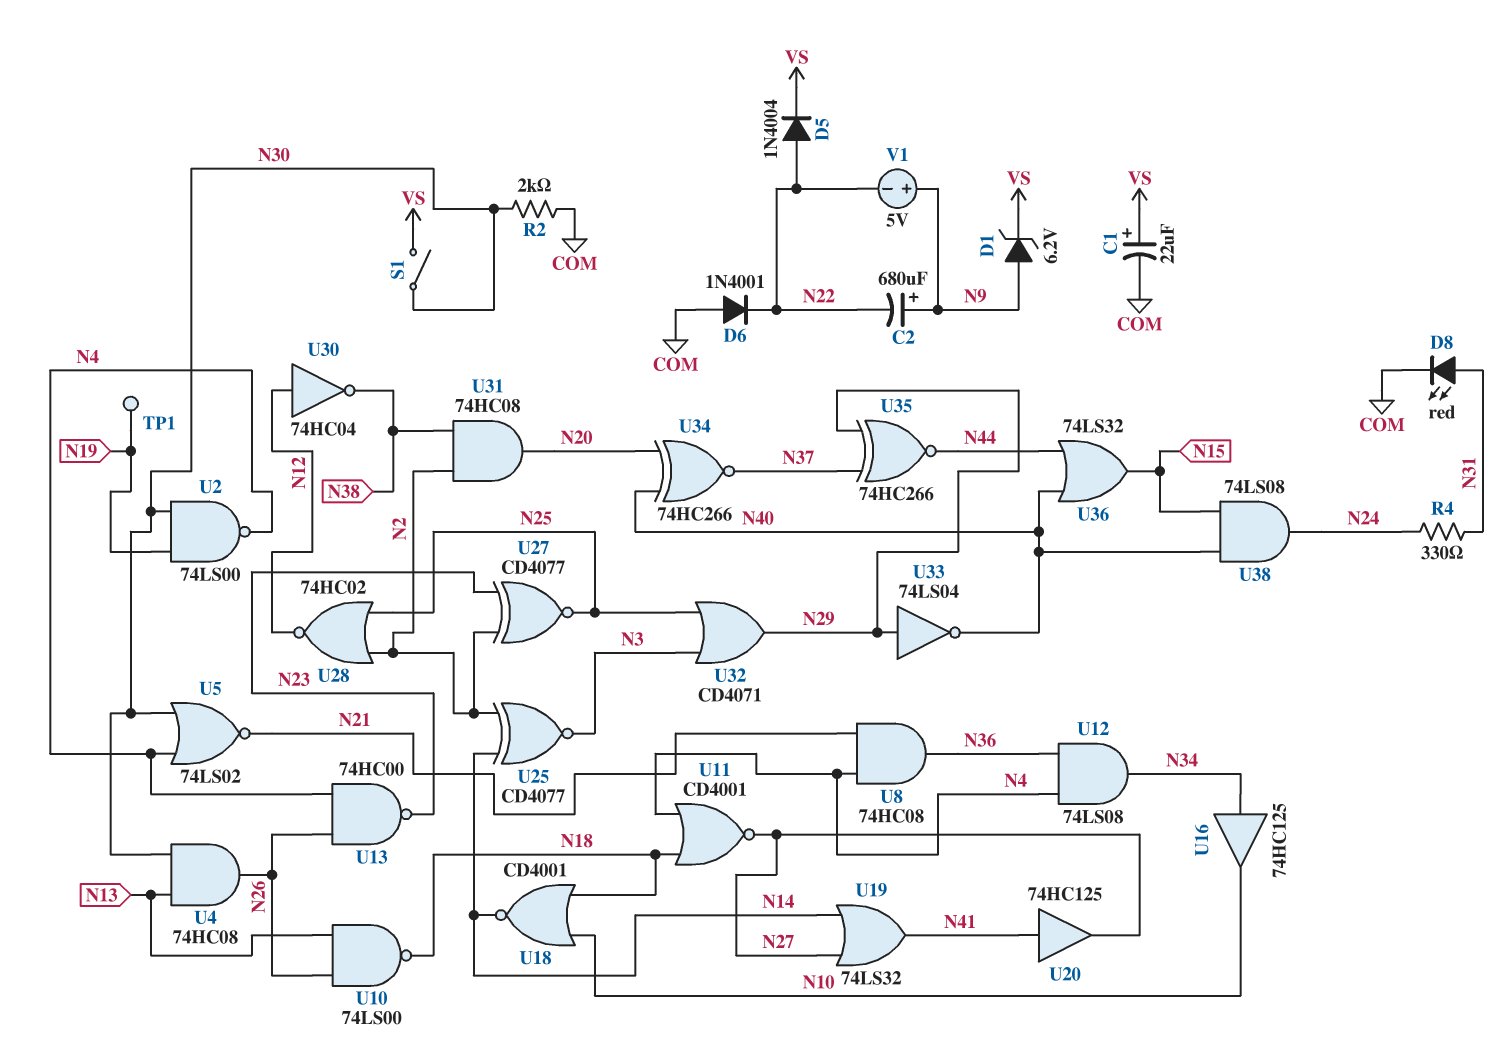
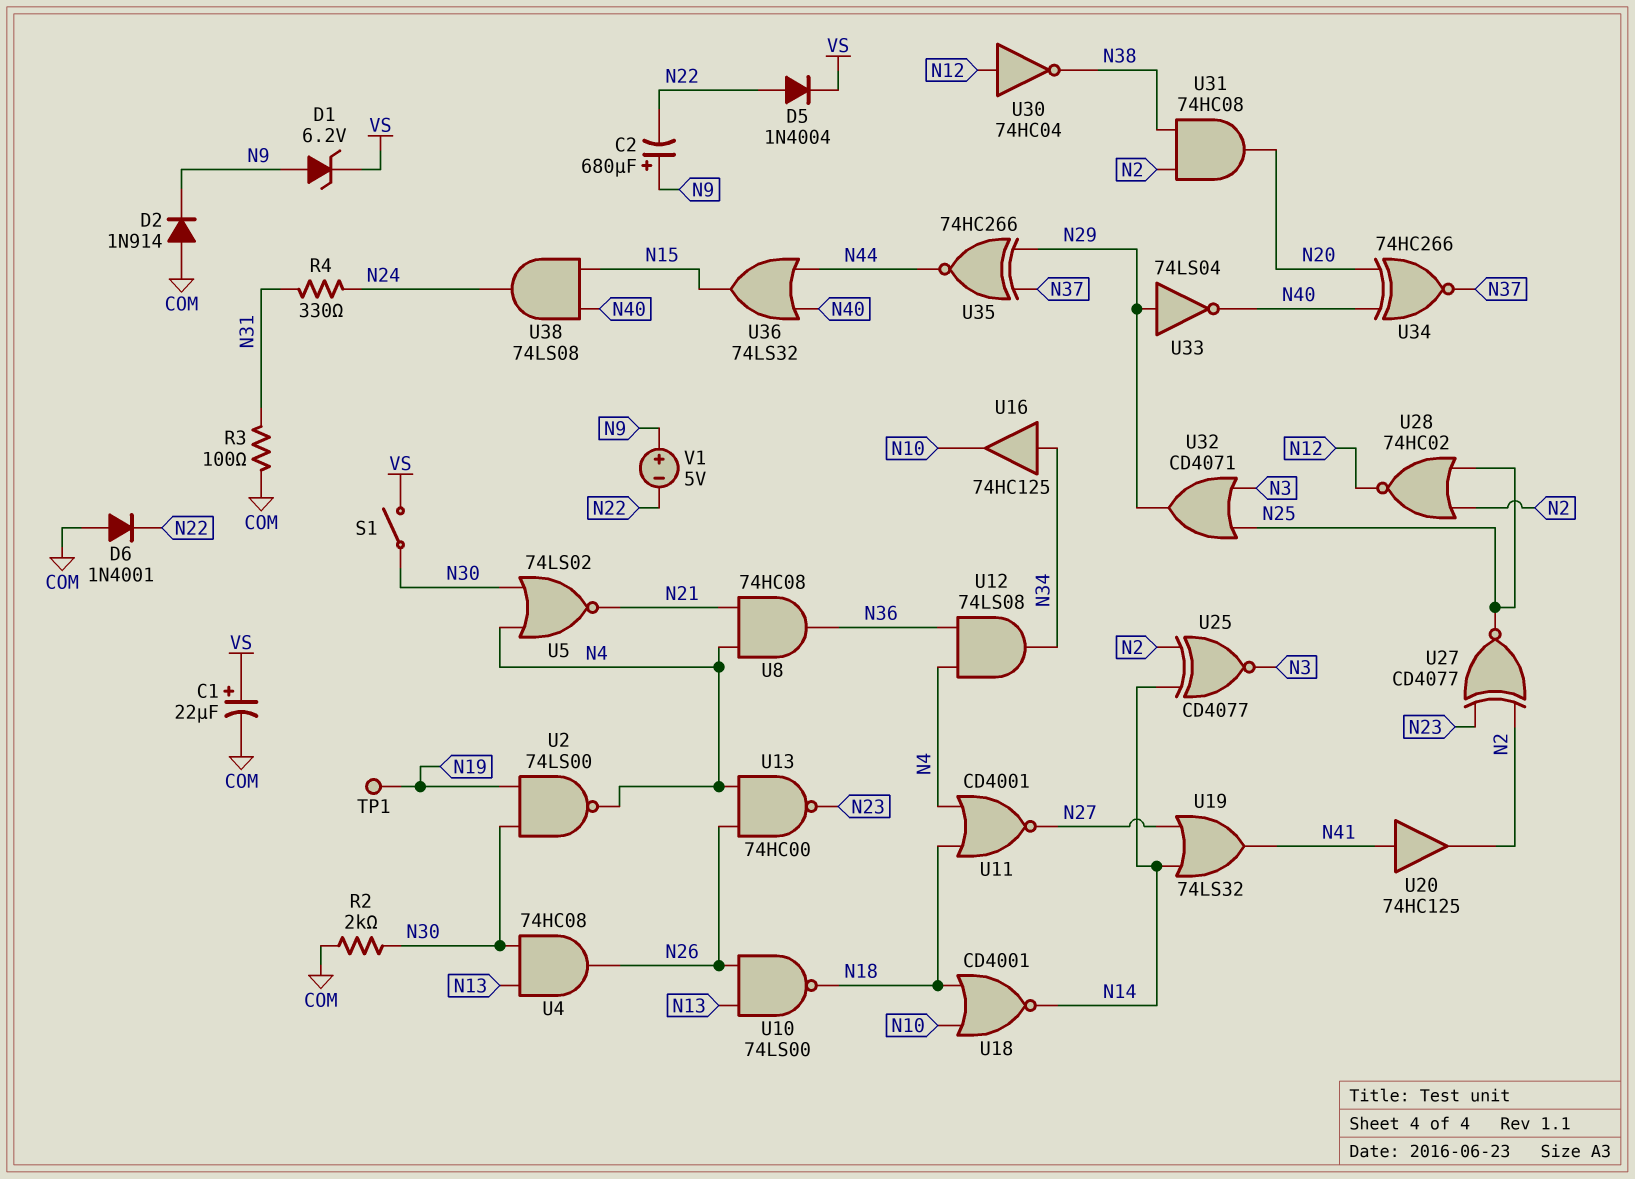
D2: none -> diode 1N914 (A COM, K N9)
D8: LED red (A N31, K COM) -> none
R3: none -> 100 (COM, N31)
U20: buffer 74HC125 (in N41, out N27) -> buffer 74HC125 (in N41, out N2)

